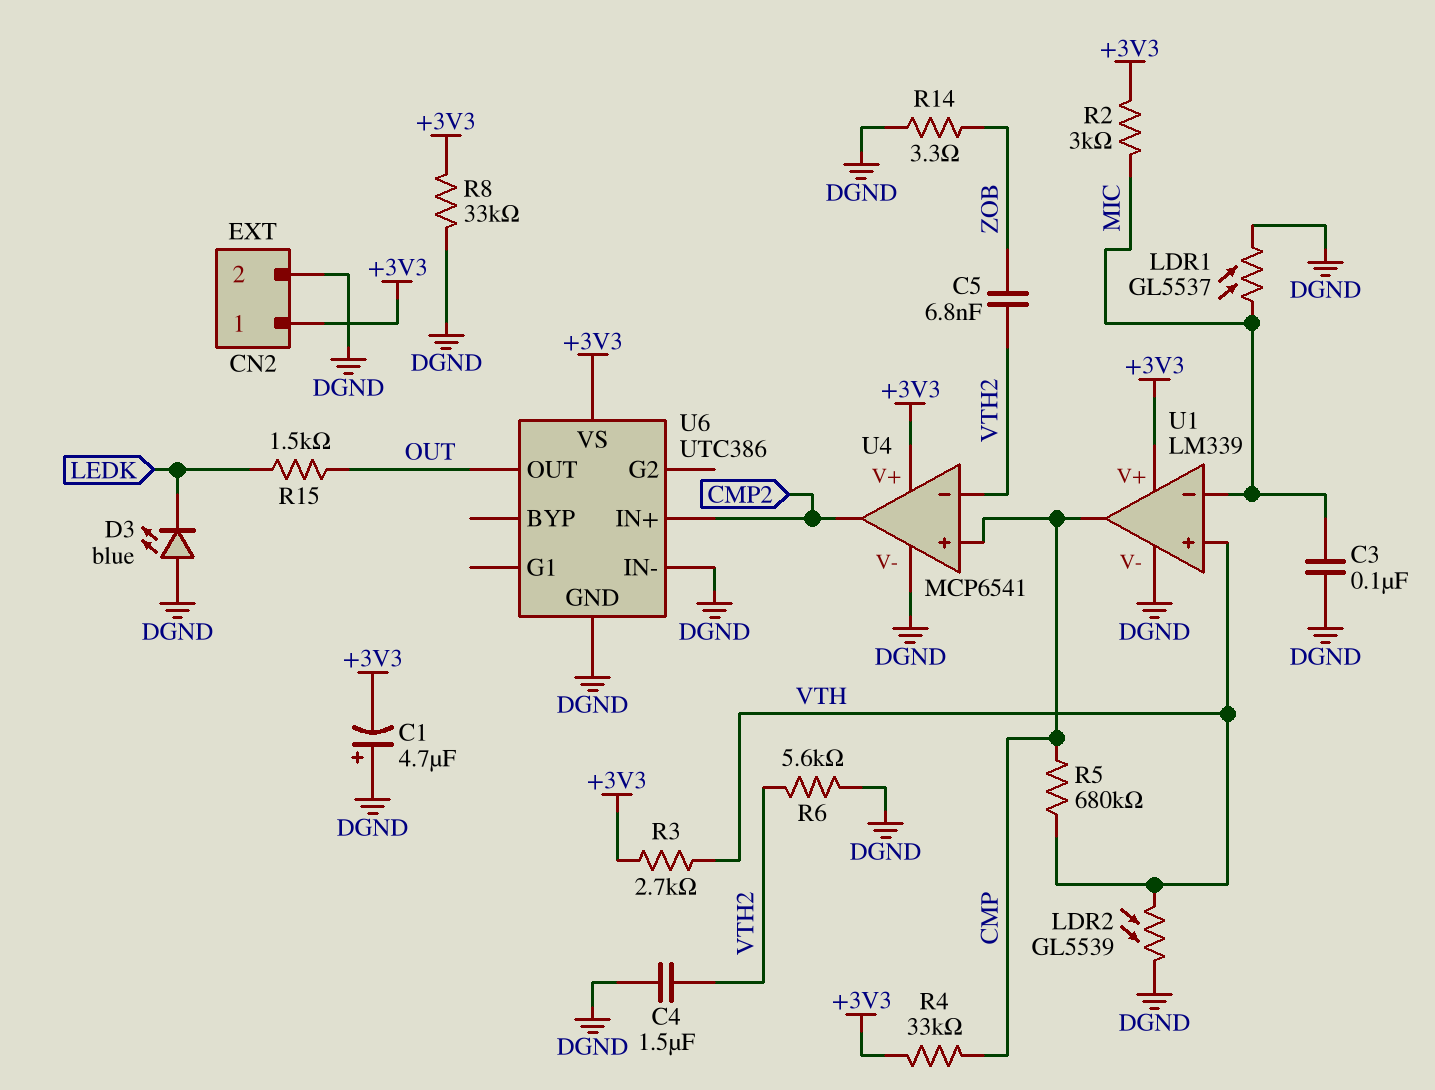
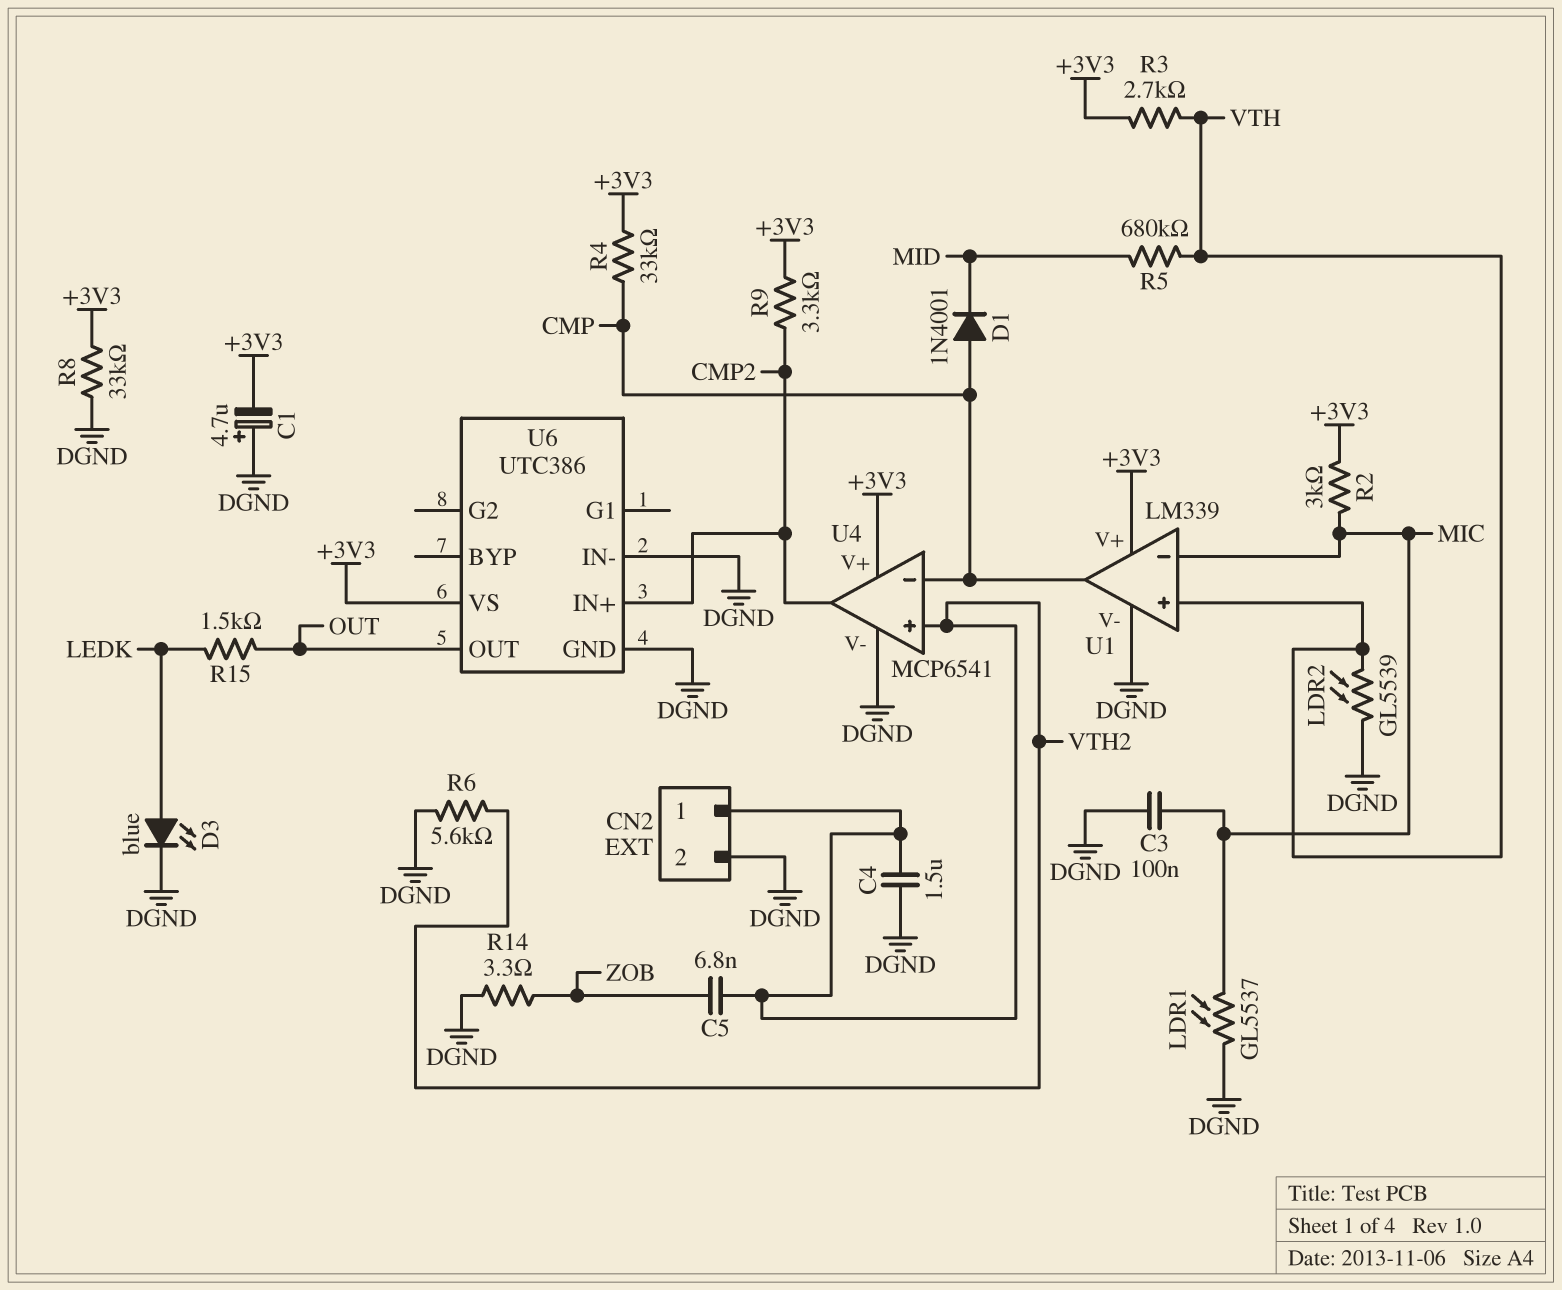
CN2 pin 1: +3V3 -> VTH2
D1: none -> diode 1N4001 (A CMP, K MID)
D3: LED blue (A DGND, K LEDK) -> LED blue (A LEDK, K DGND)
R5: 680k (CMP, VTH) -> 680k (MID, VTH)
R9: none -> 3.3k (+3V3, CMP2)
U4 pin in+: CMP -> VTH2
U4 pin in-: VTH2 -> CMP

